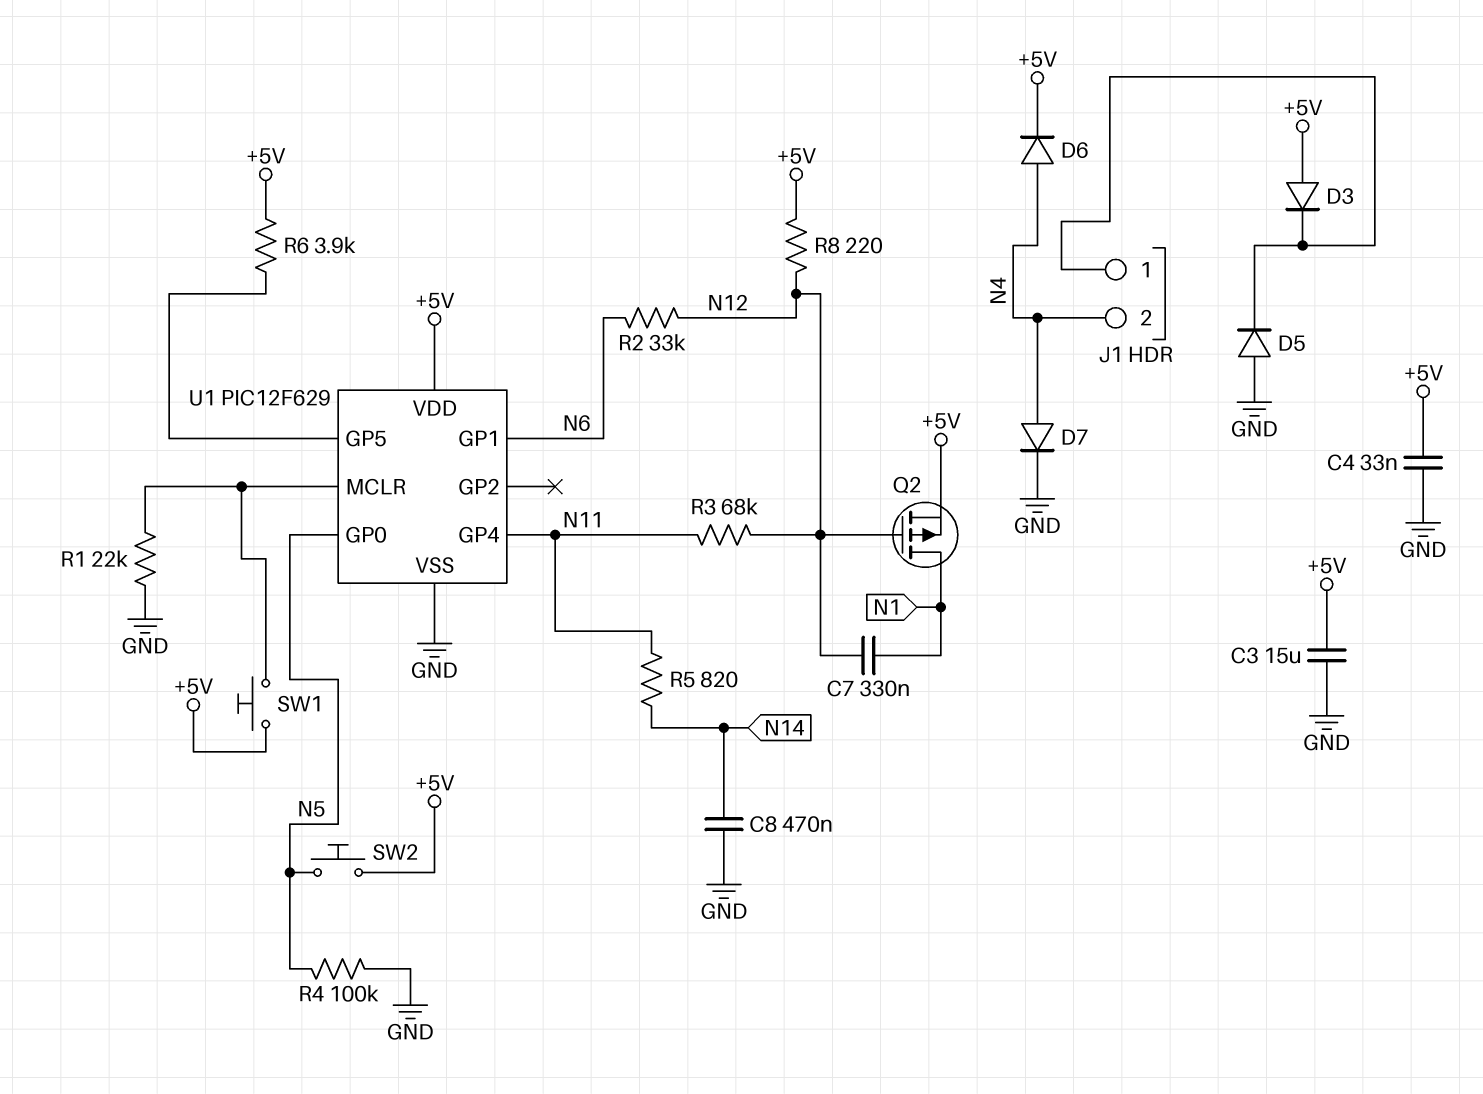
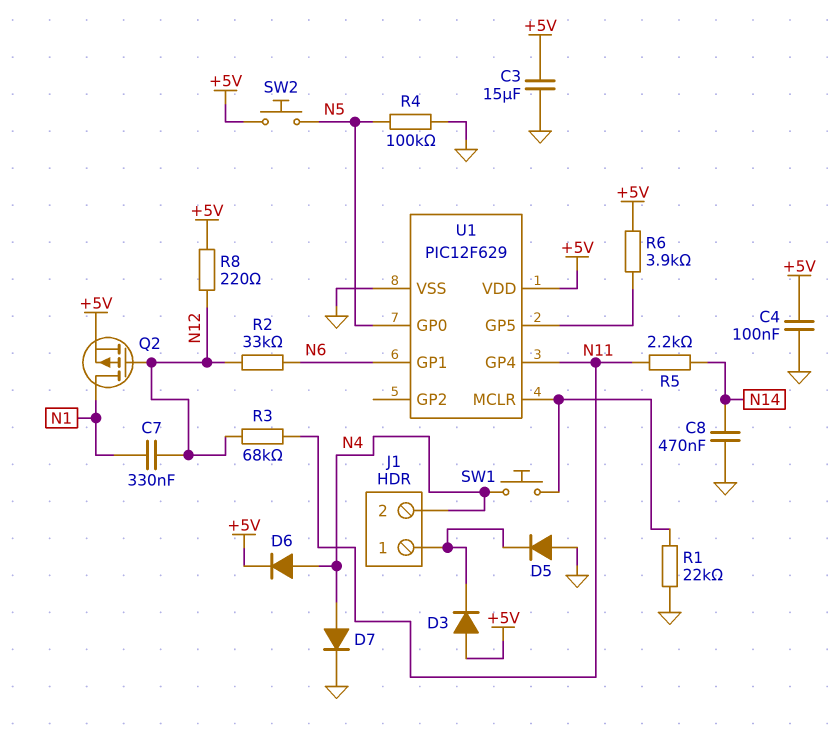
C4: 33nF (+5V, GND) -> 100nF (+5V, GND)
R5: 820 (N11, N14) -> 2.2k (N11, N14)
SW1: button (+5V, U1/MCLR) -> button (N4, U1/MCLR)

